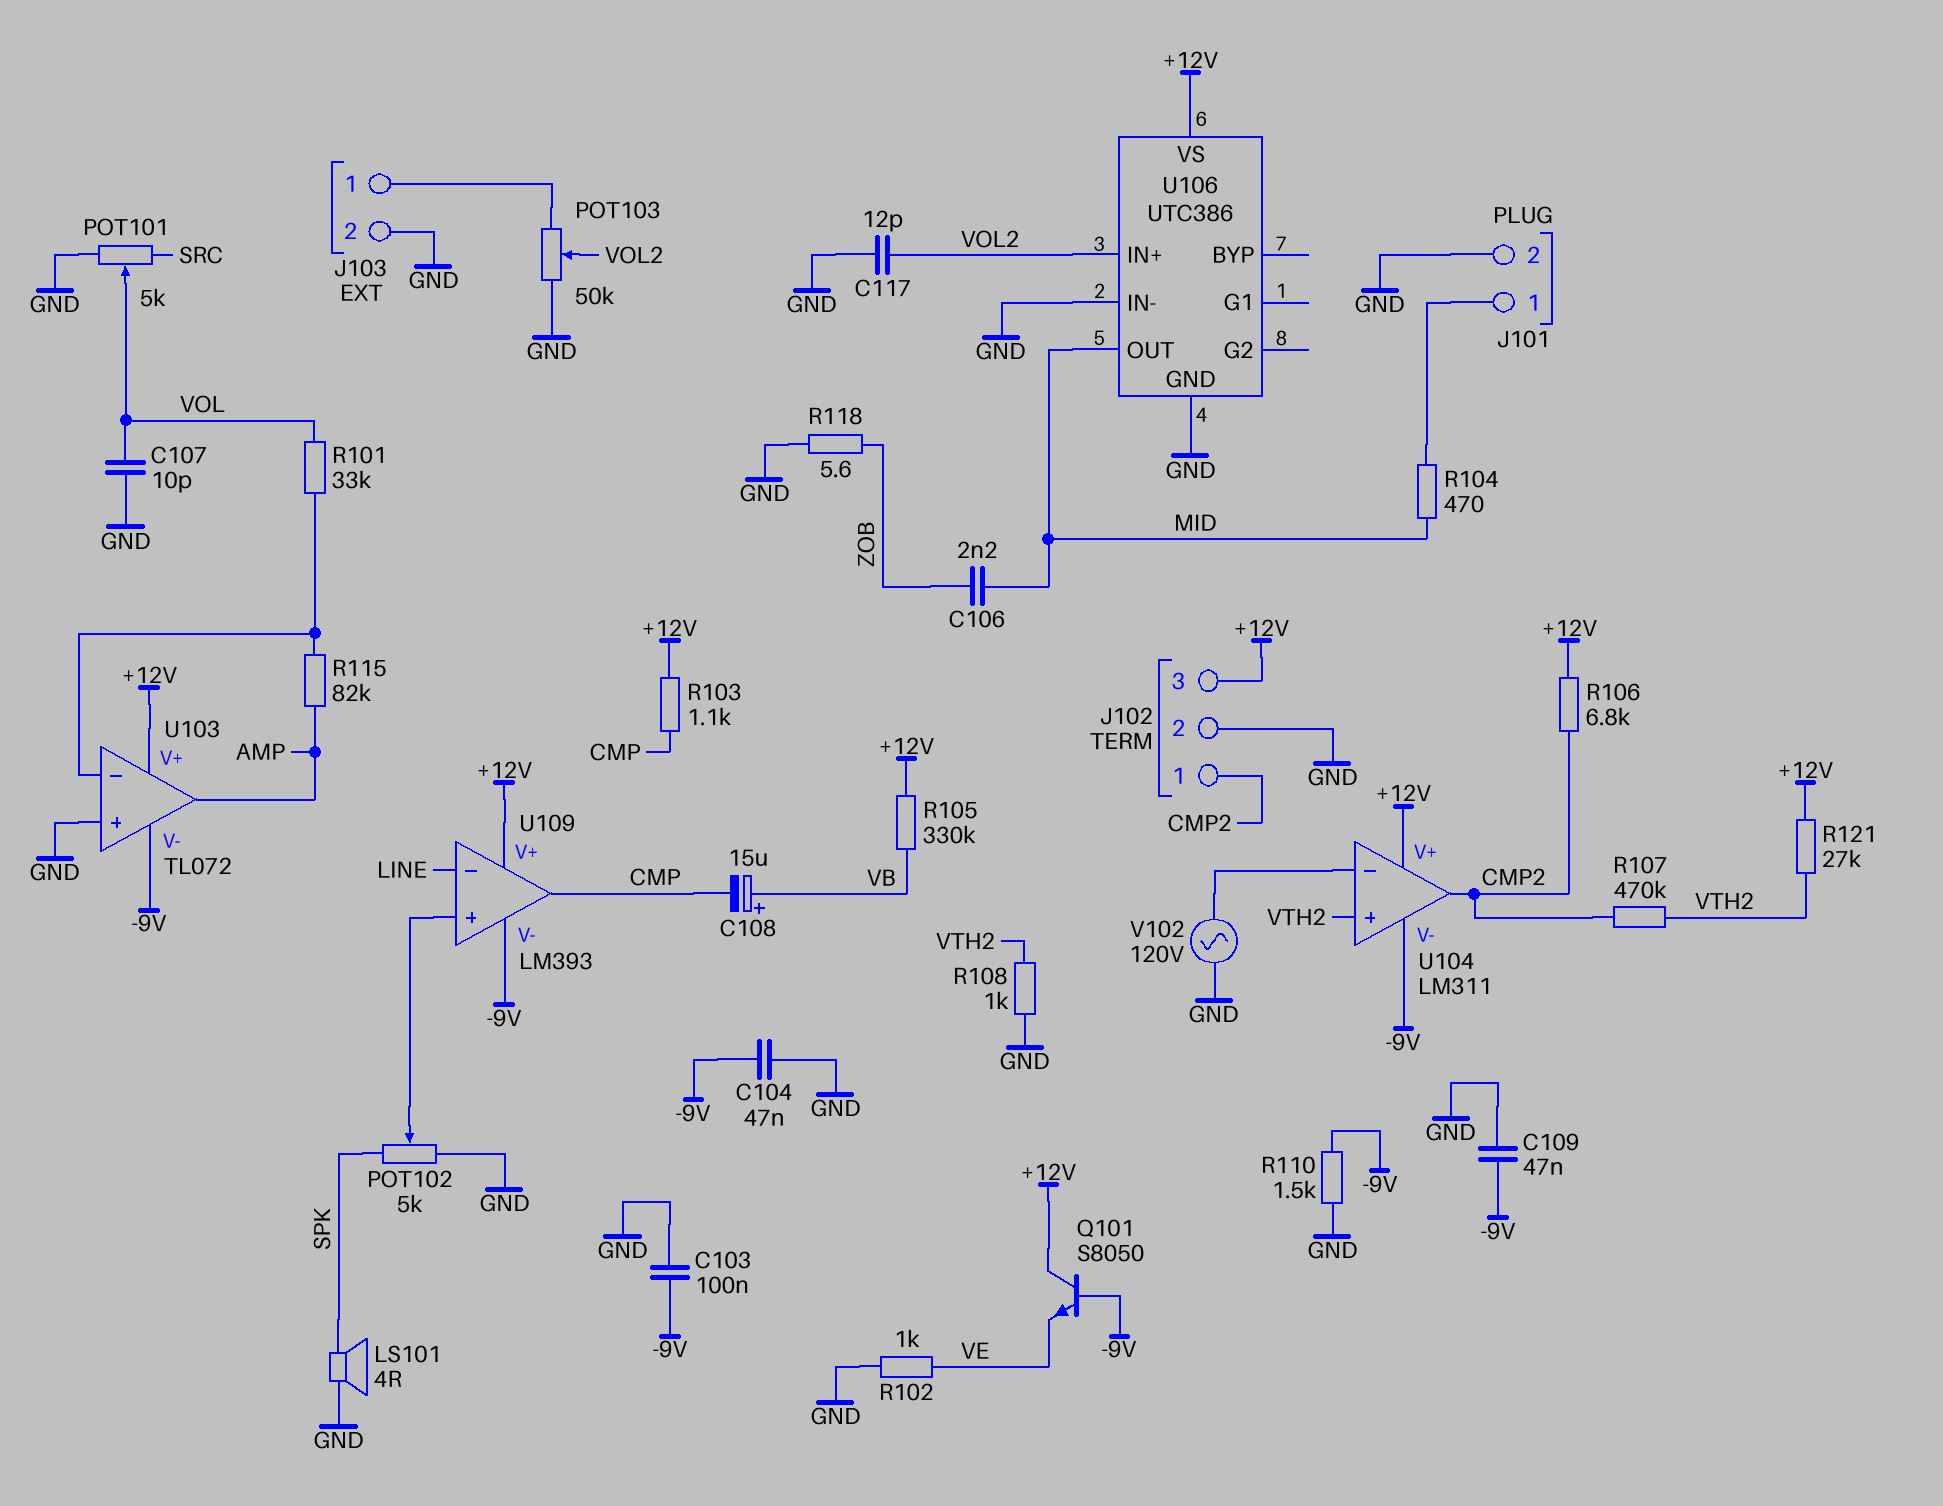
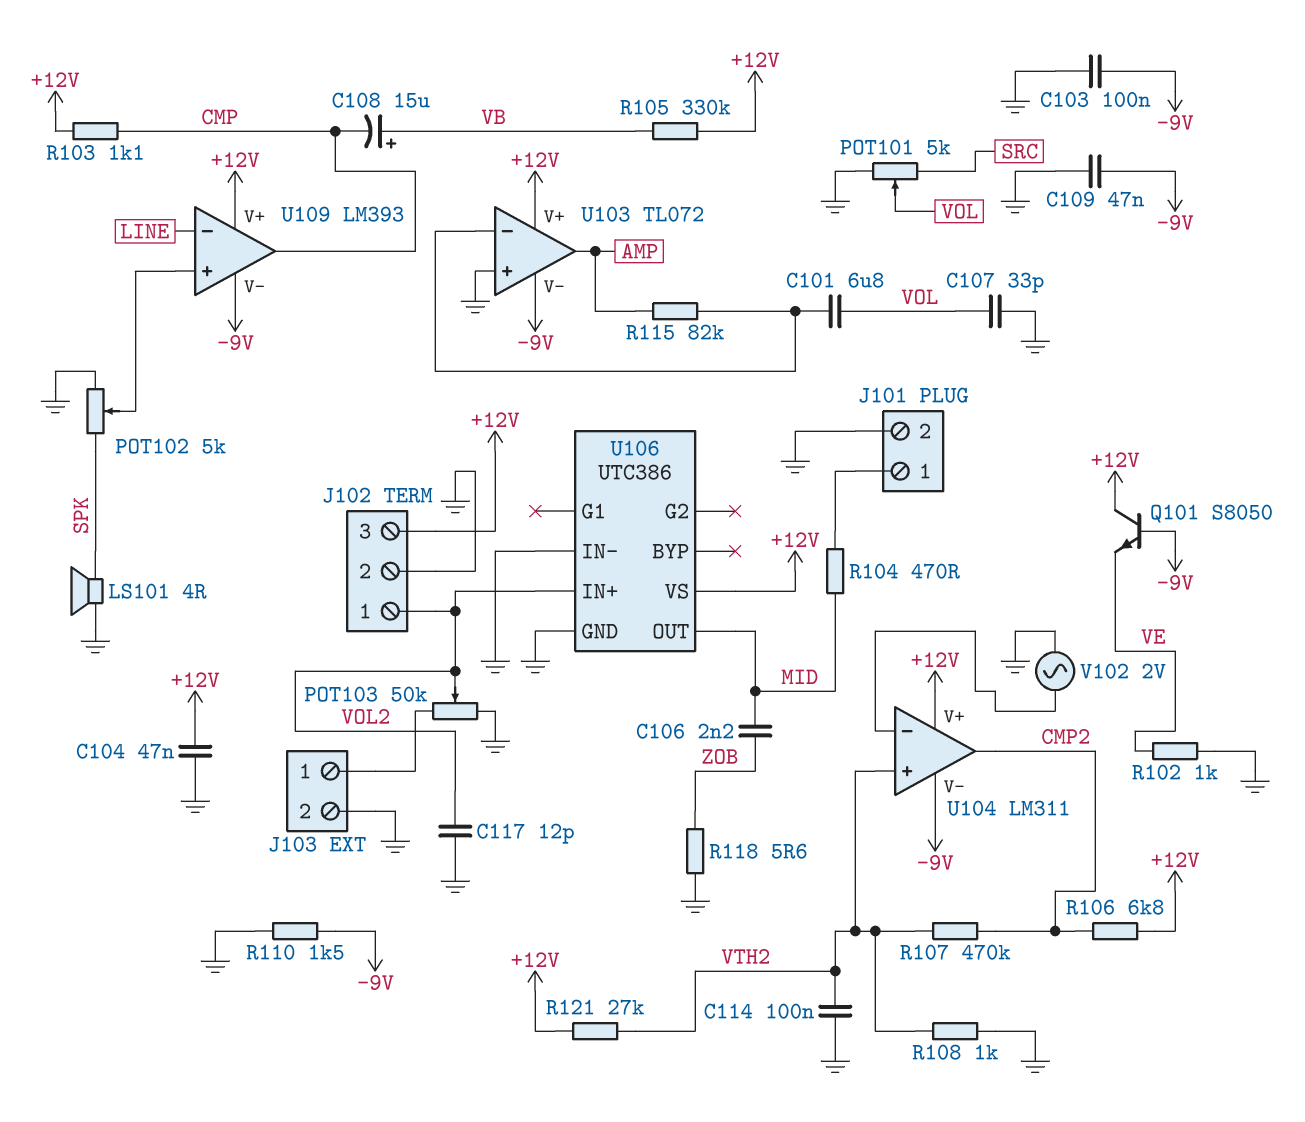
C101: none -> 6.8uF (U103/in-, VOL)
C104: 47nF (-9V, GND) -> 47nF (+12V, GND)
C107: 10pF (GND, VOL) -> 33pF (GND, VOL)
C114: none -> 100nF (GND, VTH2)
J102 pin 1: CMP2 -> VOL2
R101: 33k (U103/in-, VOL) -> none
V102: AC 120V (GND, U104/in-) -> AC 2V (GND, U104/in-)

